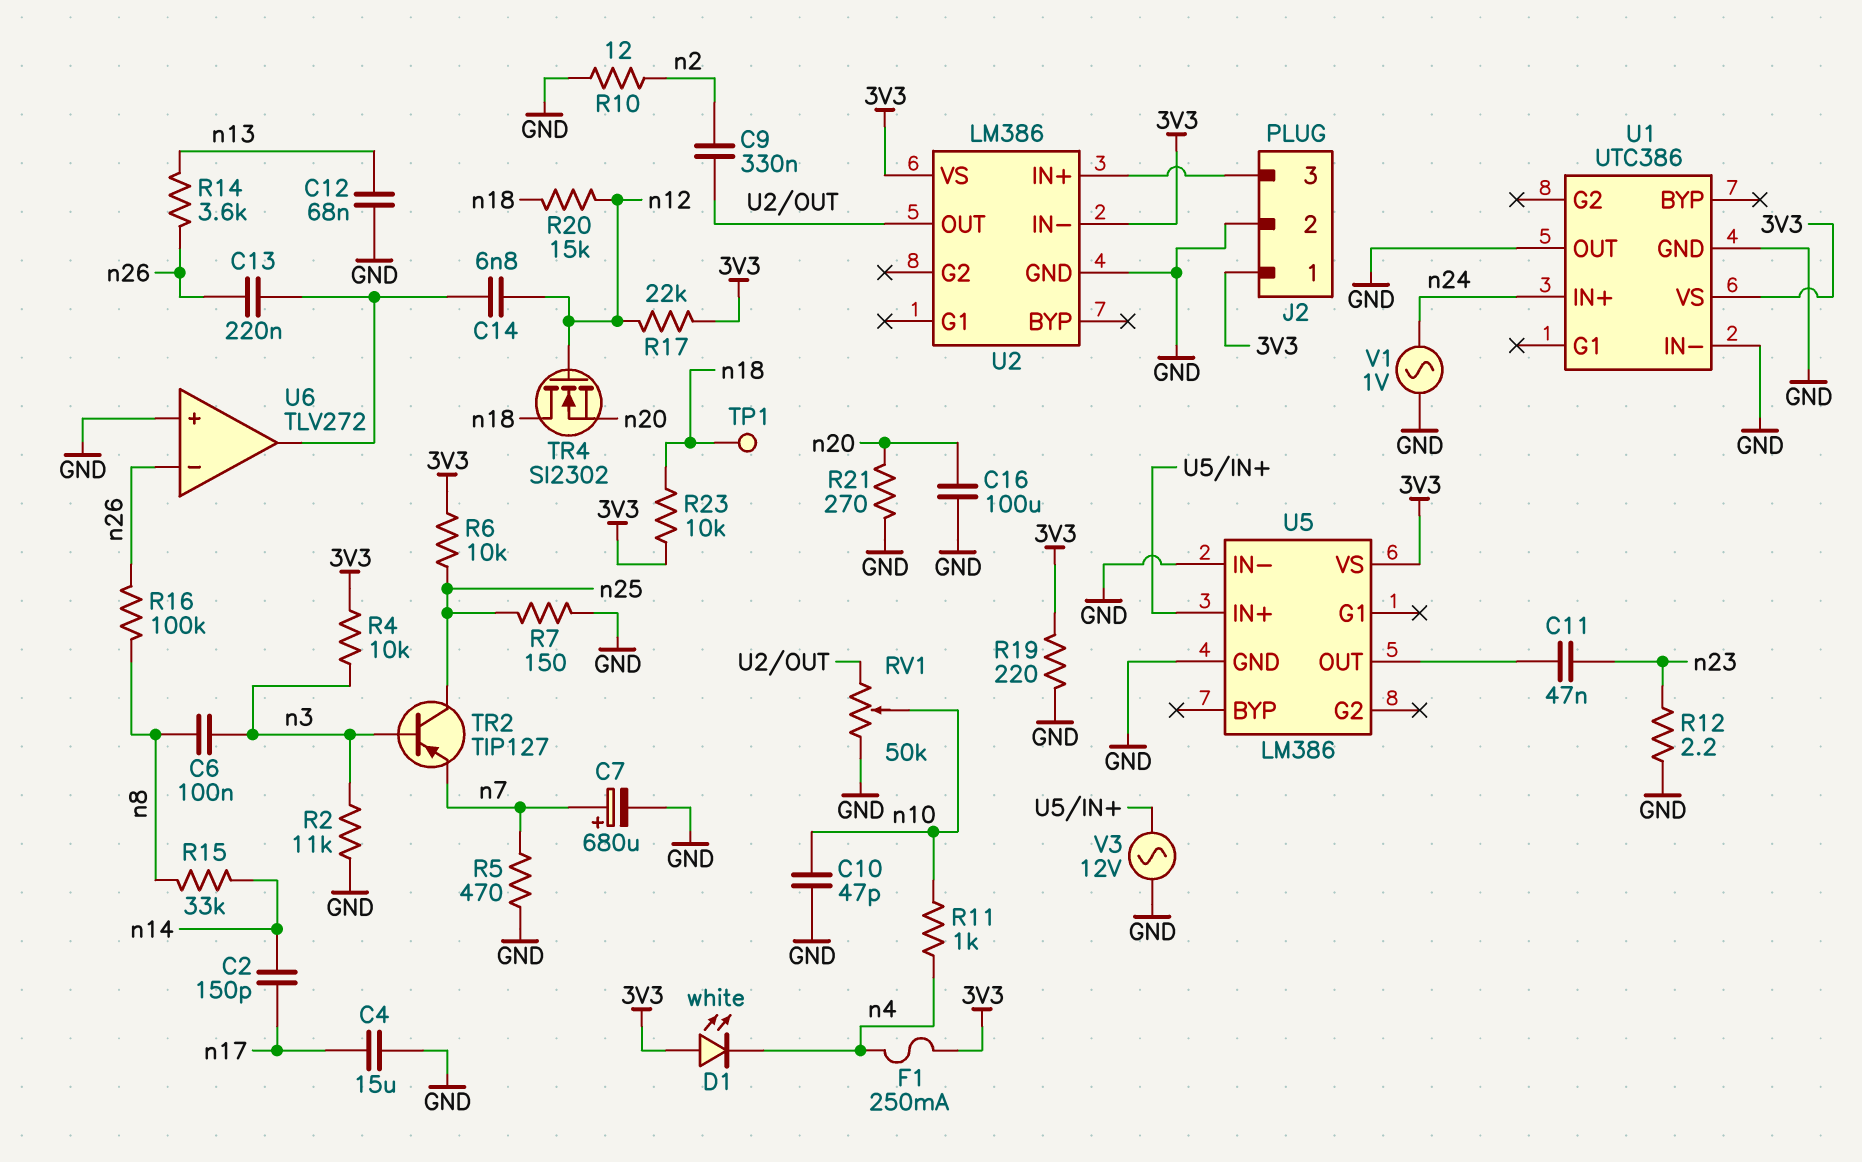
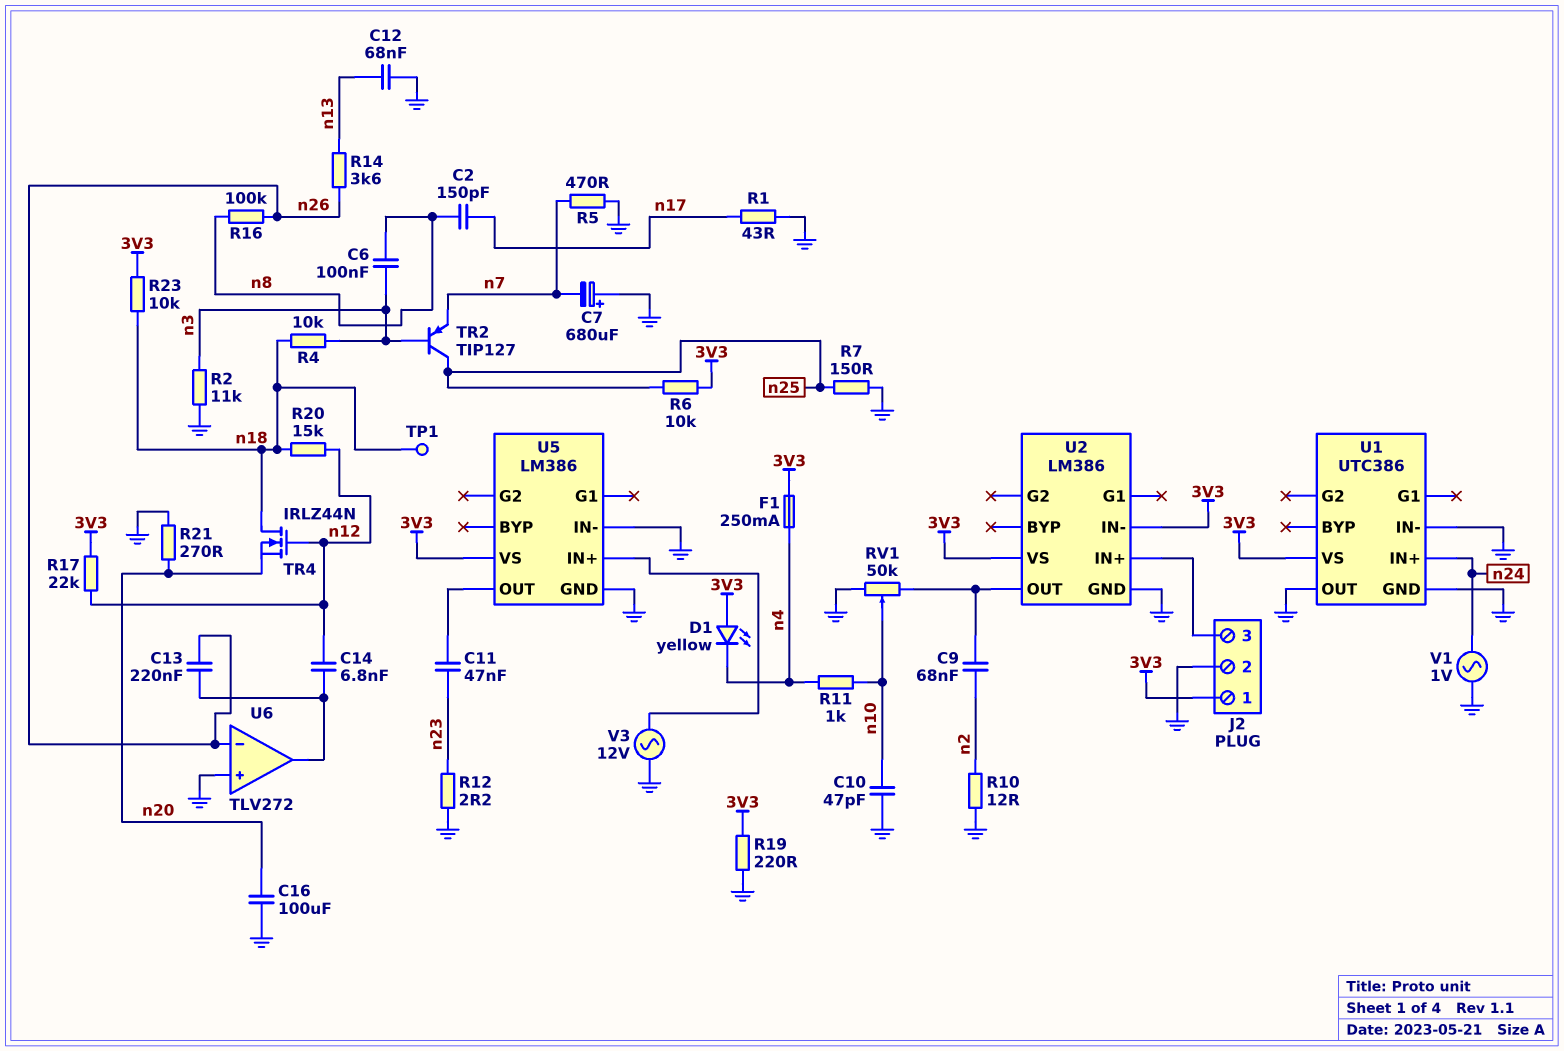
C2: 150pF (n14, n17) -> 150pF (n8, n17)
C4: 15uF (GND, n17) -> none
C7: 680uF (plus n7, minus GND) -> 680uF (plus GND, minus n7)
C9: 330nF (U2/OUT, n2) -> 68nF (U2/OUT, n2)
D1: LED white (A 3V3, K n4) -> LED yellow (A 3V3, K n4)
R1: none -> 43 (GND, n17)
R4: 10k (3V3, n3) -> 10k (n3, n18)
R15: 33k (n8, n14) -> none
TR4: NMOS SI2302 (G n12, D n18, S n20) -> NMOS IRLZ44N (G n12, D n18, S n20)

